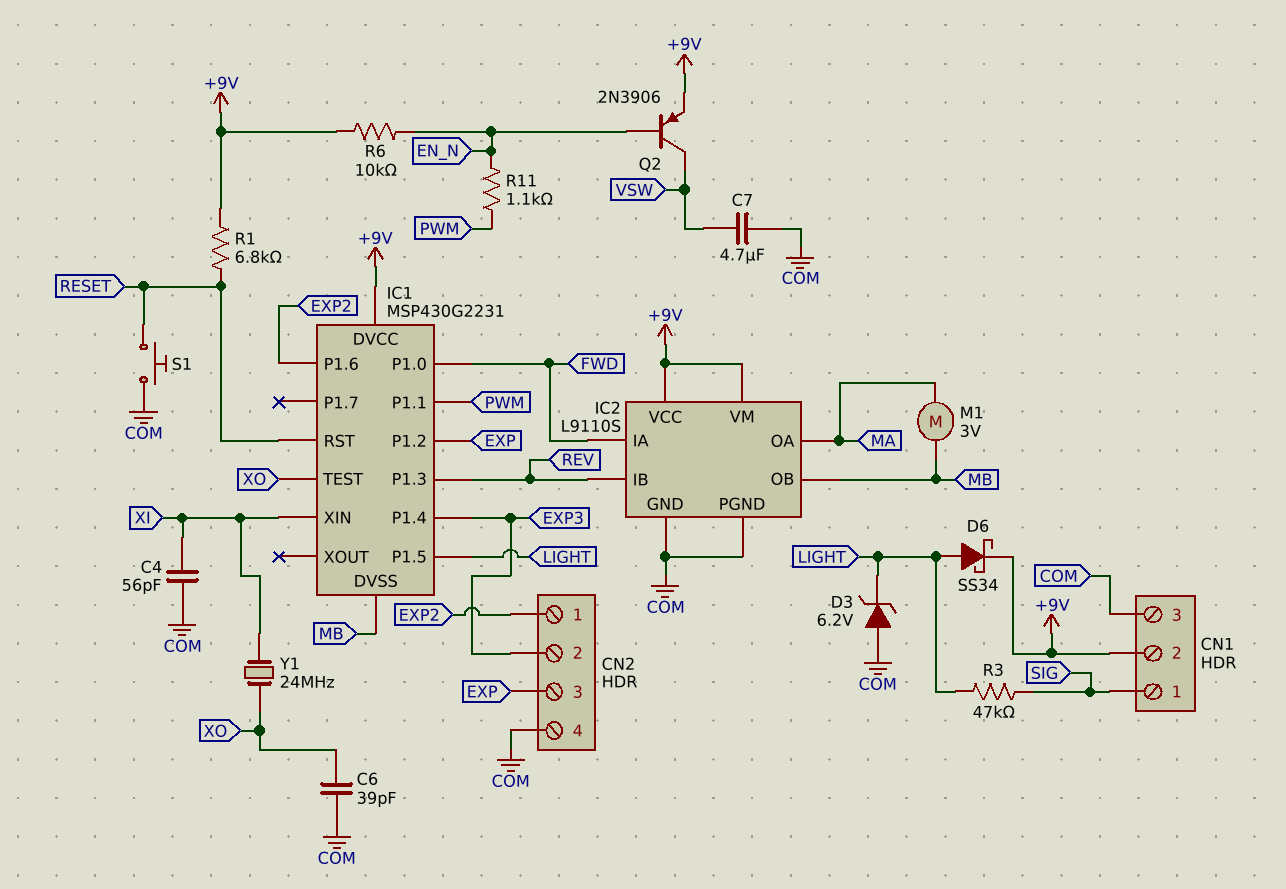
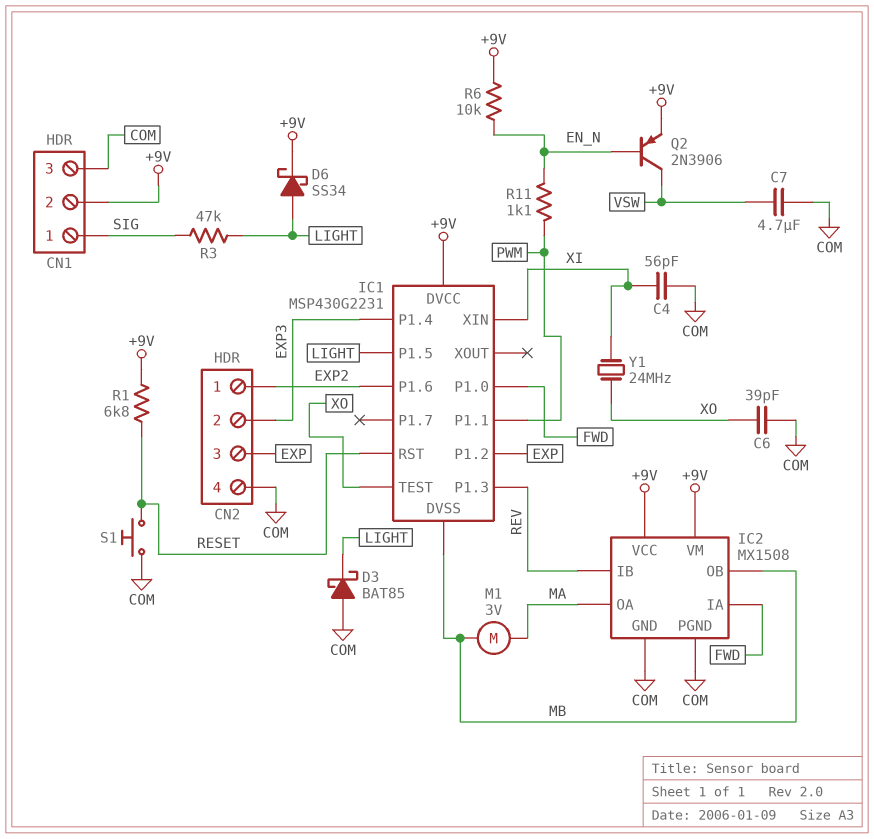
D3: zener 6.2V (A COM, K LIGHT) -> schottky BAT85 (A COM, K LIGHT)
IC2: L9110S -> MX1508

